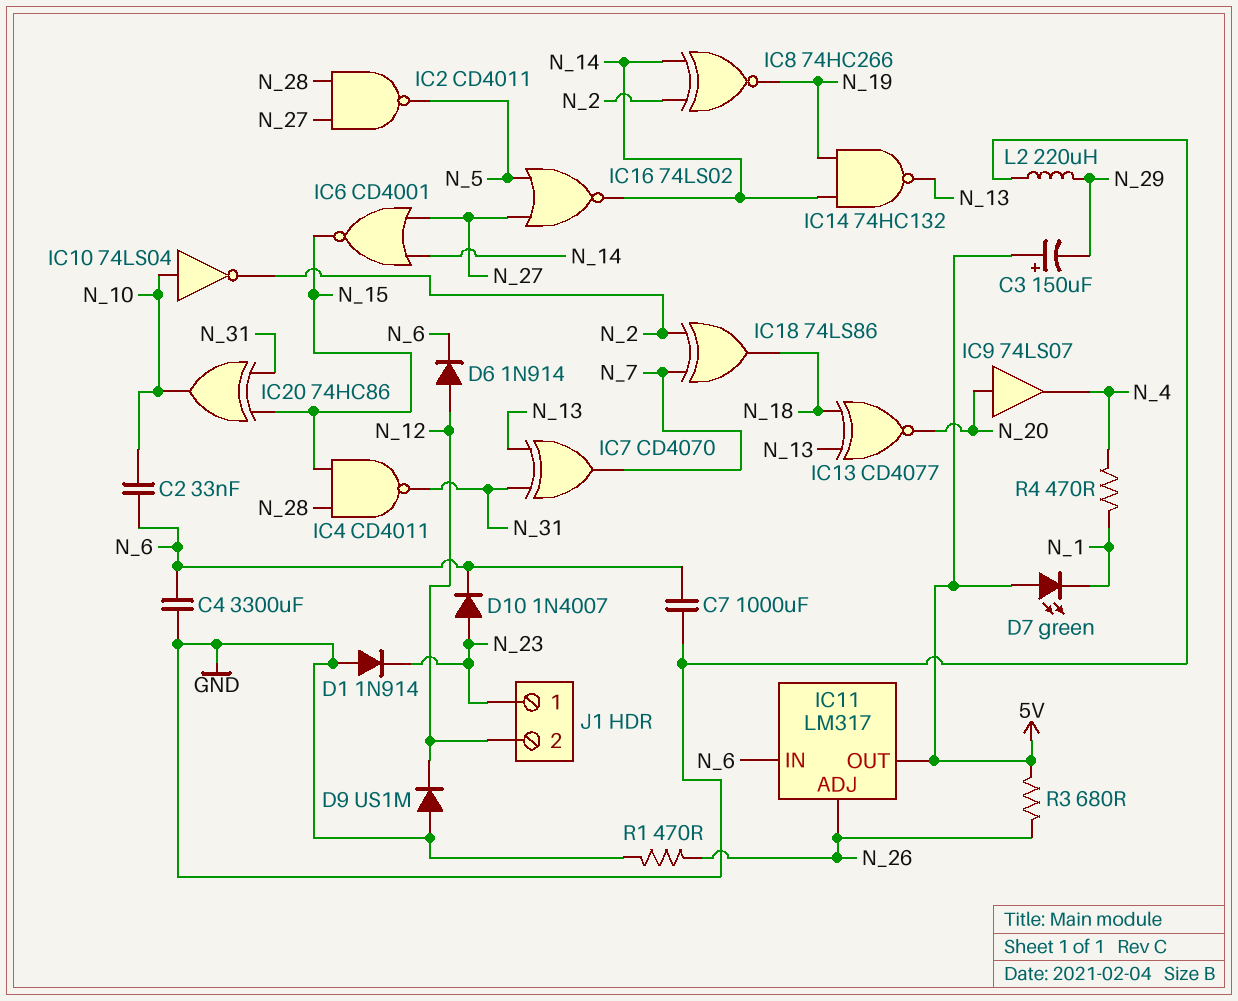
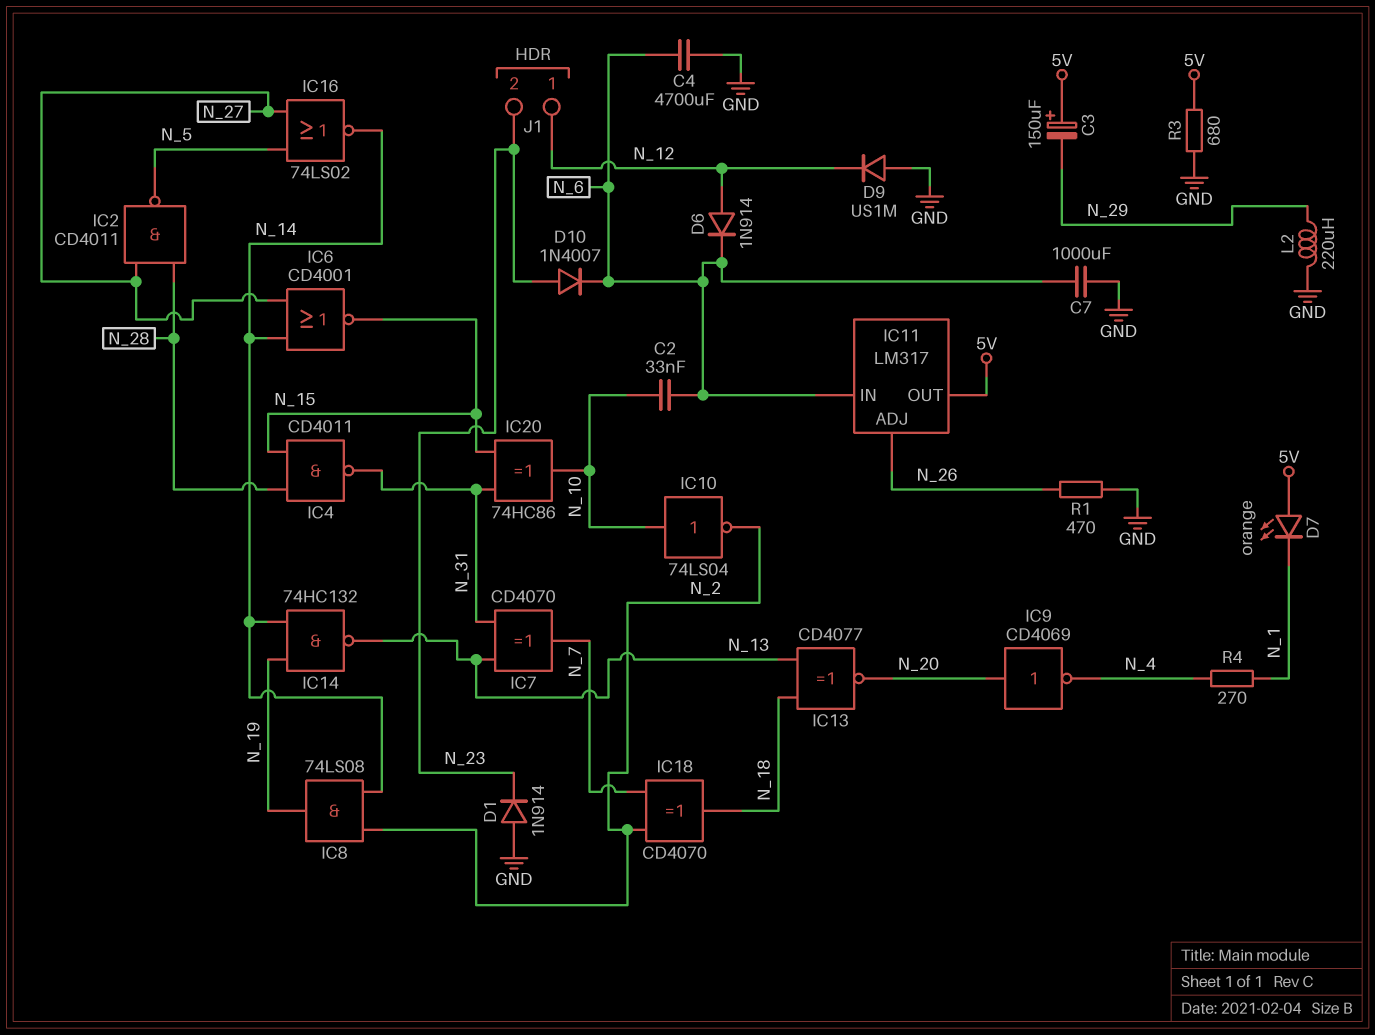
C4: 3300uF (GND, N_6) -> 4700uF (GND, N_6)
D7: LED green (A 5V, K N_1) -> LED orange (A 5V, K N_1)
IC8: XNOR 74HC266 (in N_2, in N_14, out N_19) -> AND 74LS08 (in N_2, in N_14, out N_19)
IC9: buffer 74LS07 (in N_20, out N_4) -> NOT CD4069 (in N_20, out N_4)
IC18: XOR 74LS86 (in N_2, in N_7, out N_18) -> XOR CD4070 (in N_2, in N_7, out N_18)
J1 pin 1: N_23 -> N_12
J1 pin 2: N_12 -> N_23
R3: 680 (5V, N_26) -> 680 (5V, GND)
R4: 470 (N_1, N_4) -> 270 (N_1, N_4)

